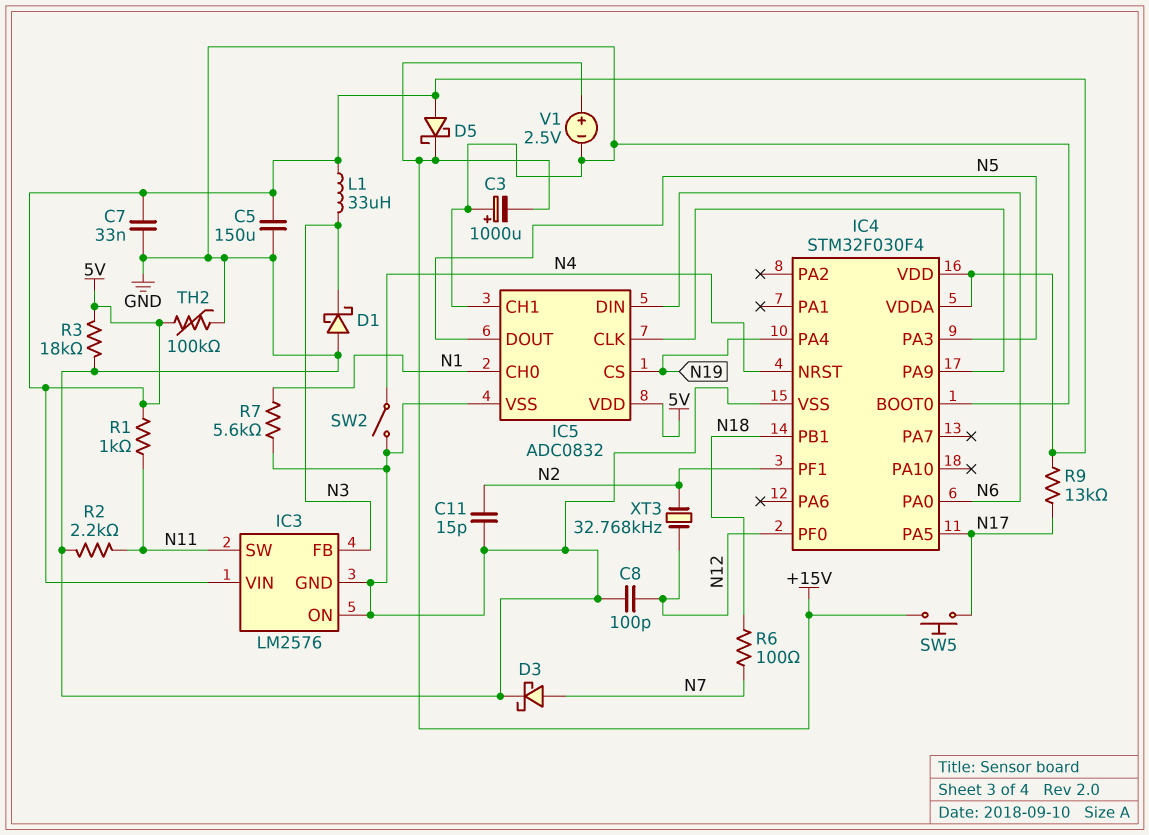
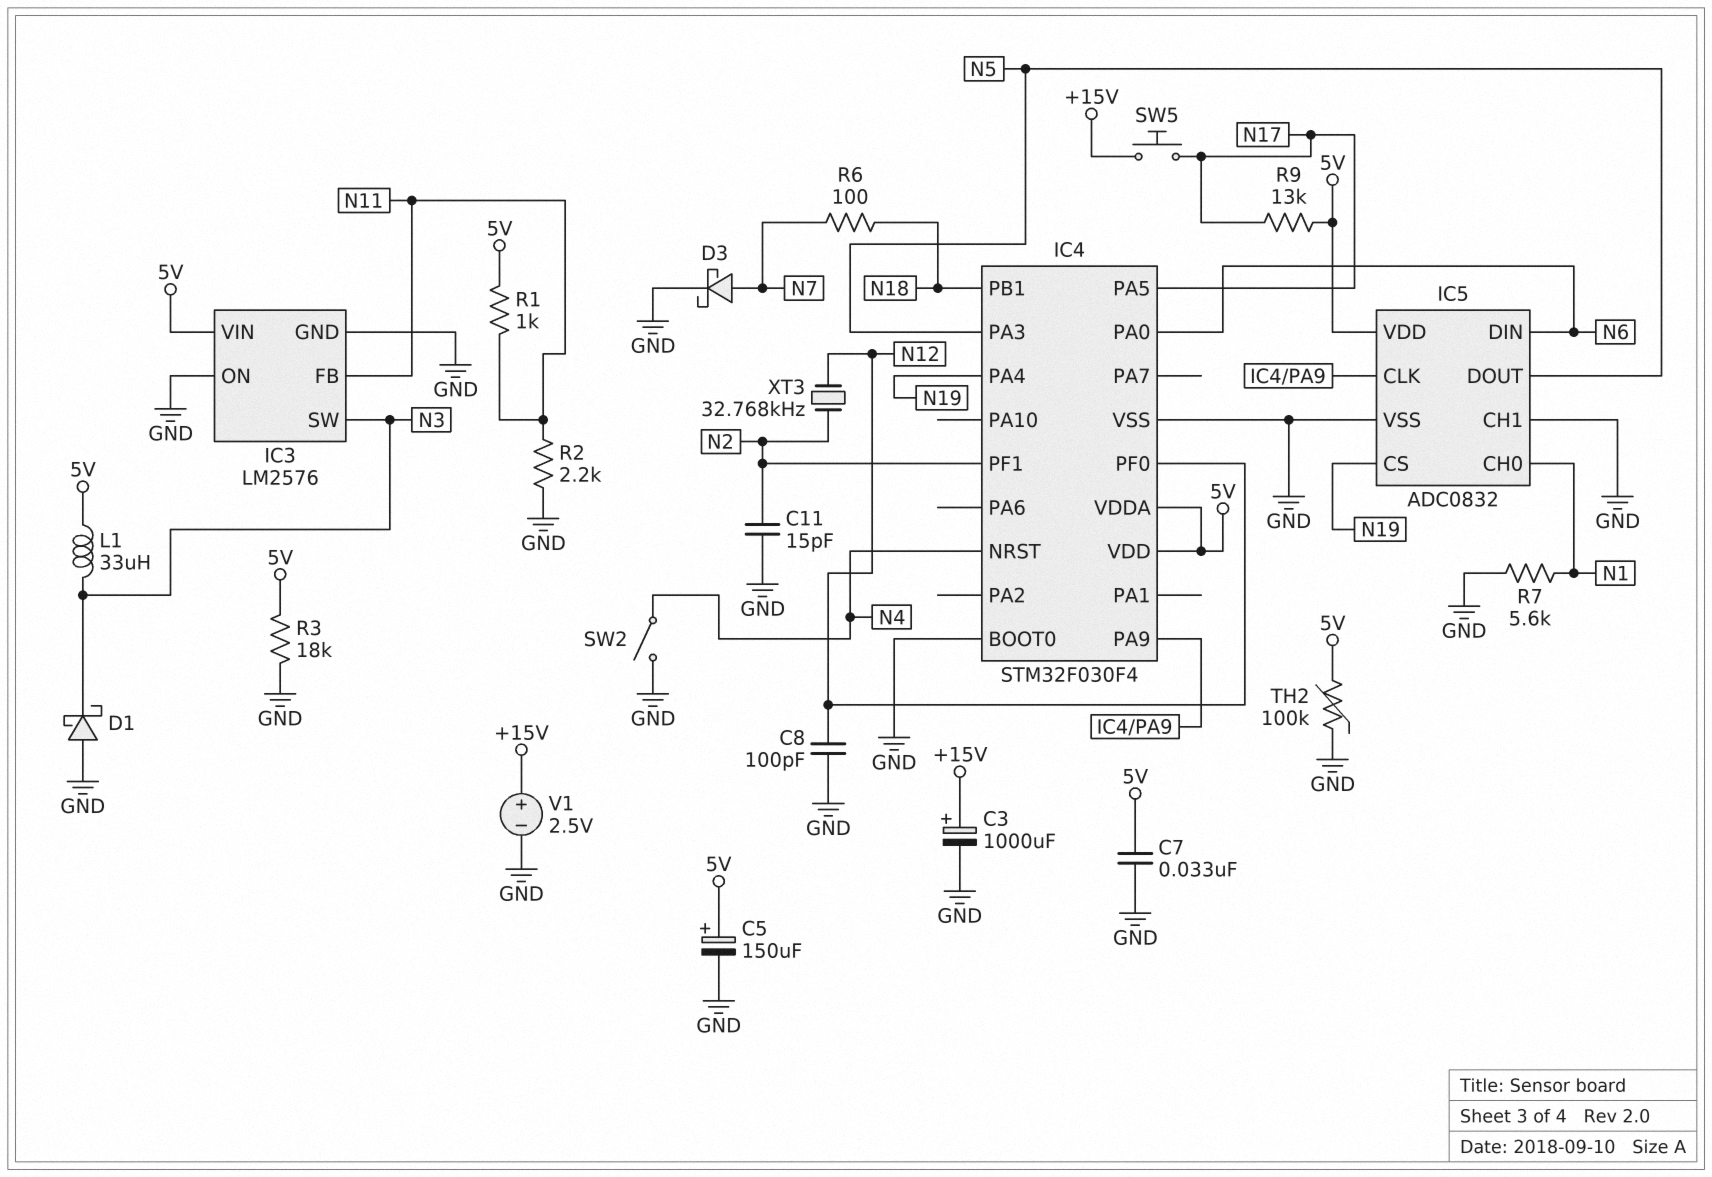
C3: 1000uF (plus GND, minus +15V) -> 1000uF (plus +15V, minus GND)
C5: 150uF (5V, GND) -> 150uF (plus 5V, minus GND)
D5: schottky (A 5V, K +15V) -> none
IC3 pin FB: N3 -> N11
IC3 pin SW: N11 -> N3

